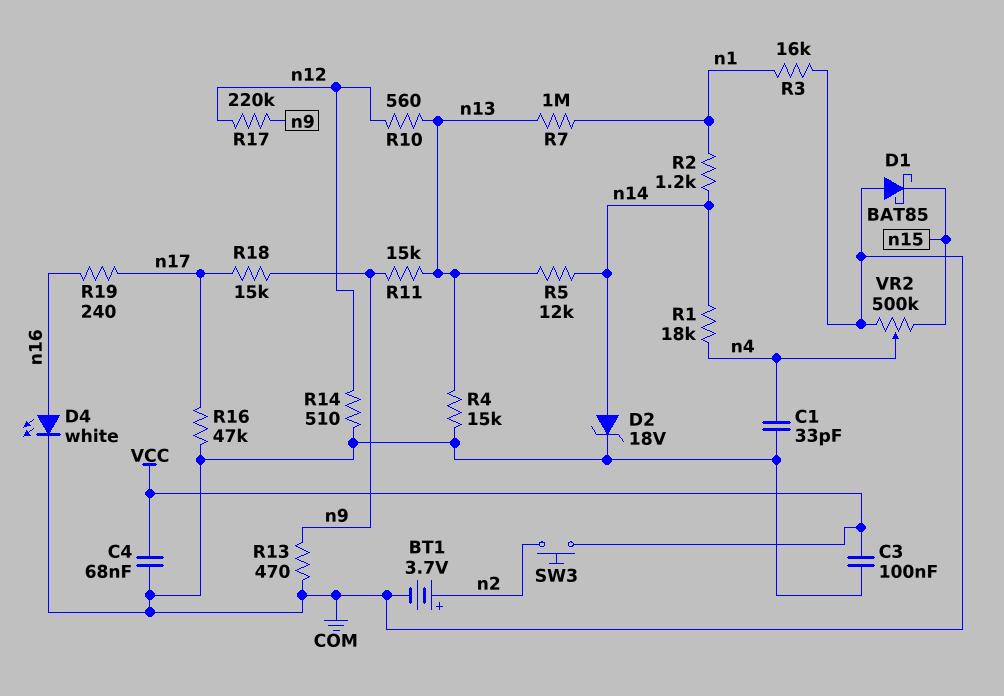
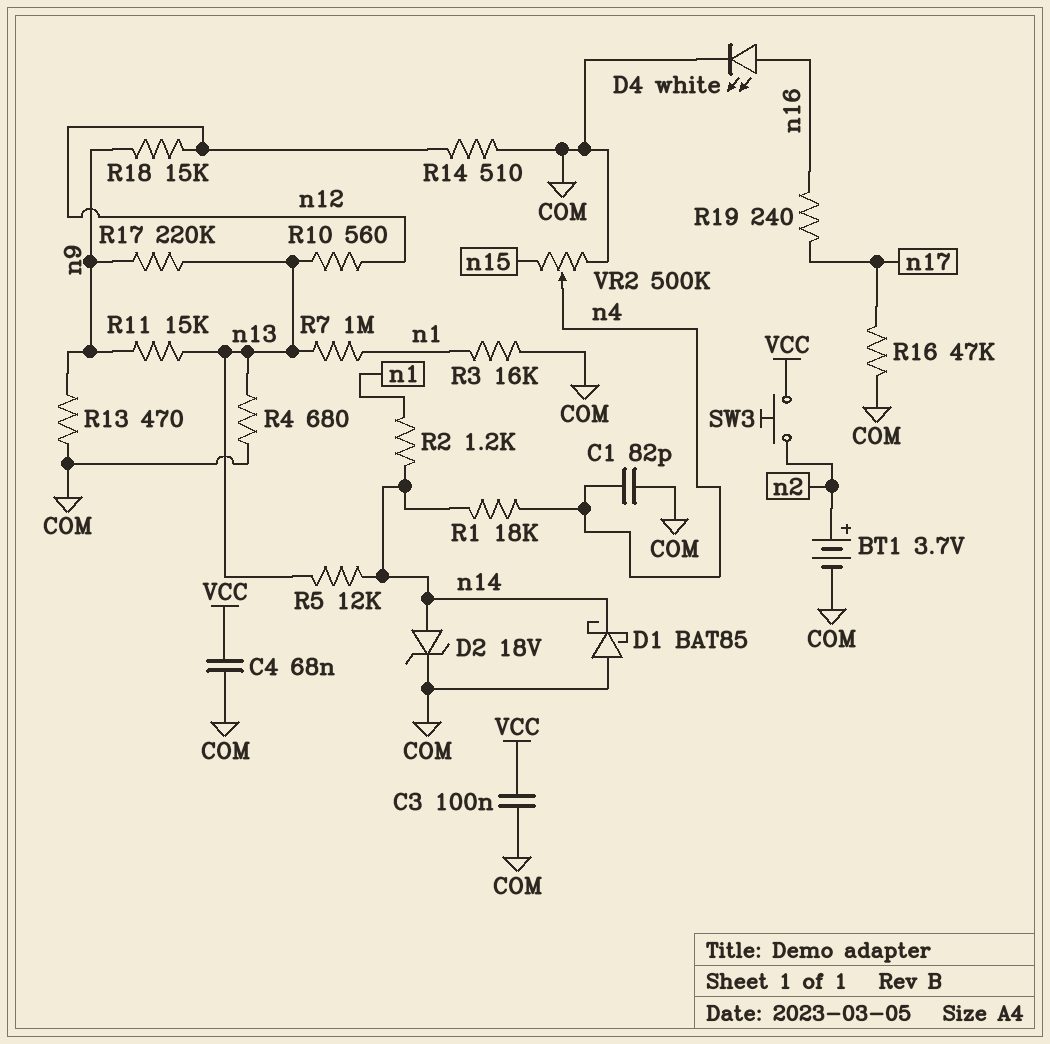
C1: 33pF (COM, n4) -> 82pF (COM, n4)
D1: schottky BAT85 (A COM, K n15) -> schottky BAT85 (A COM, K n14)
R4: 15k (COM, n13) -> 680 (COM, n13)
R17: 220k (n9, n12) -> 220k (n9, n13)
R18: 15k (n9, n17) -> 15k (n9, n12)

